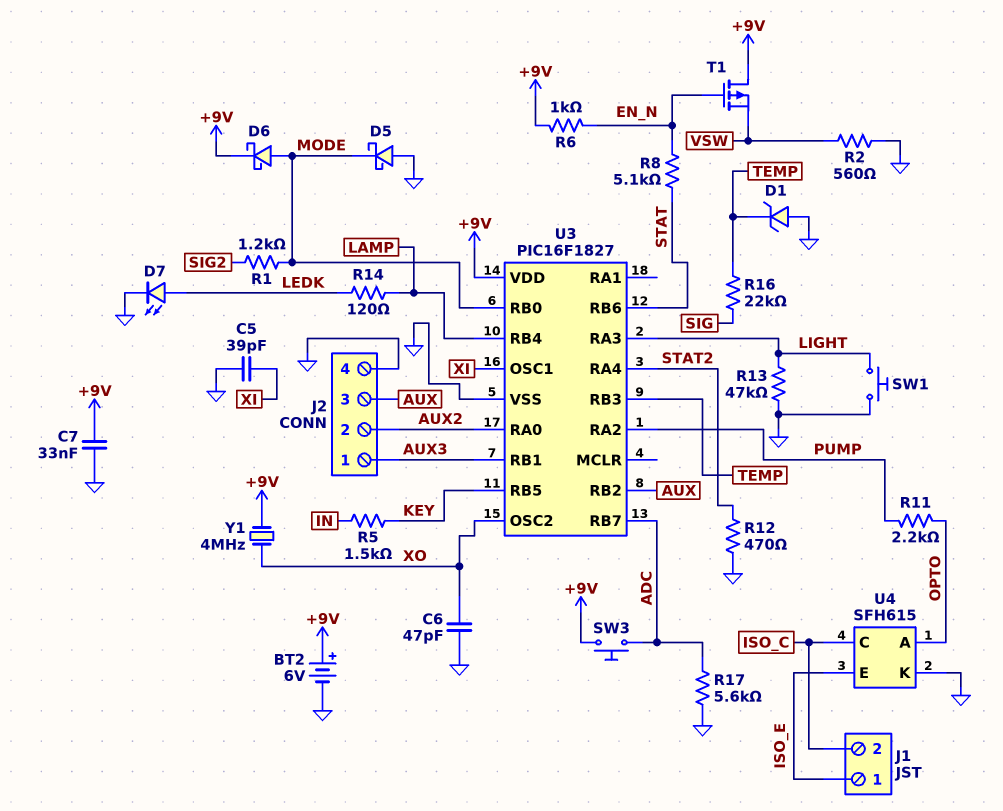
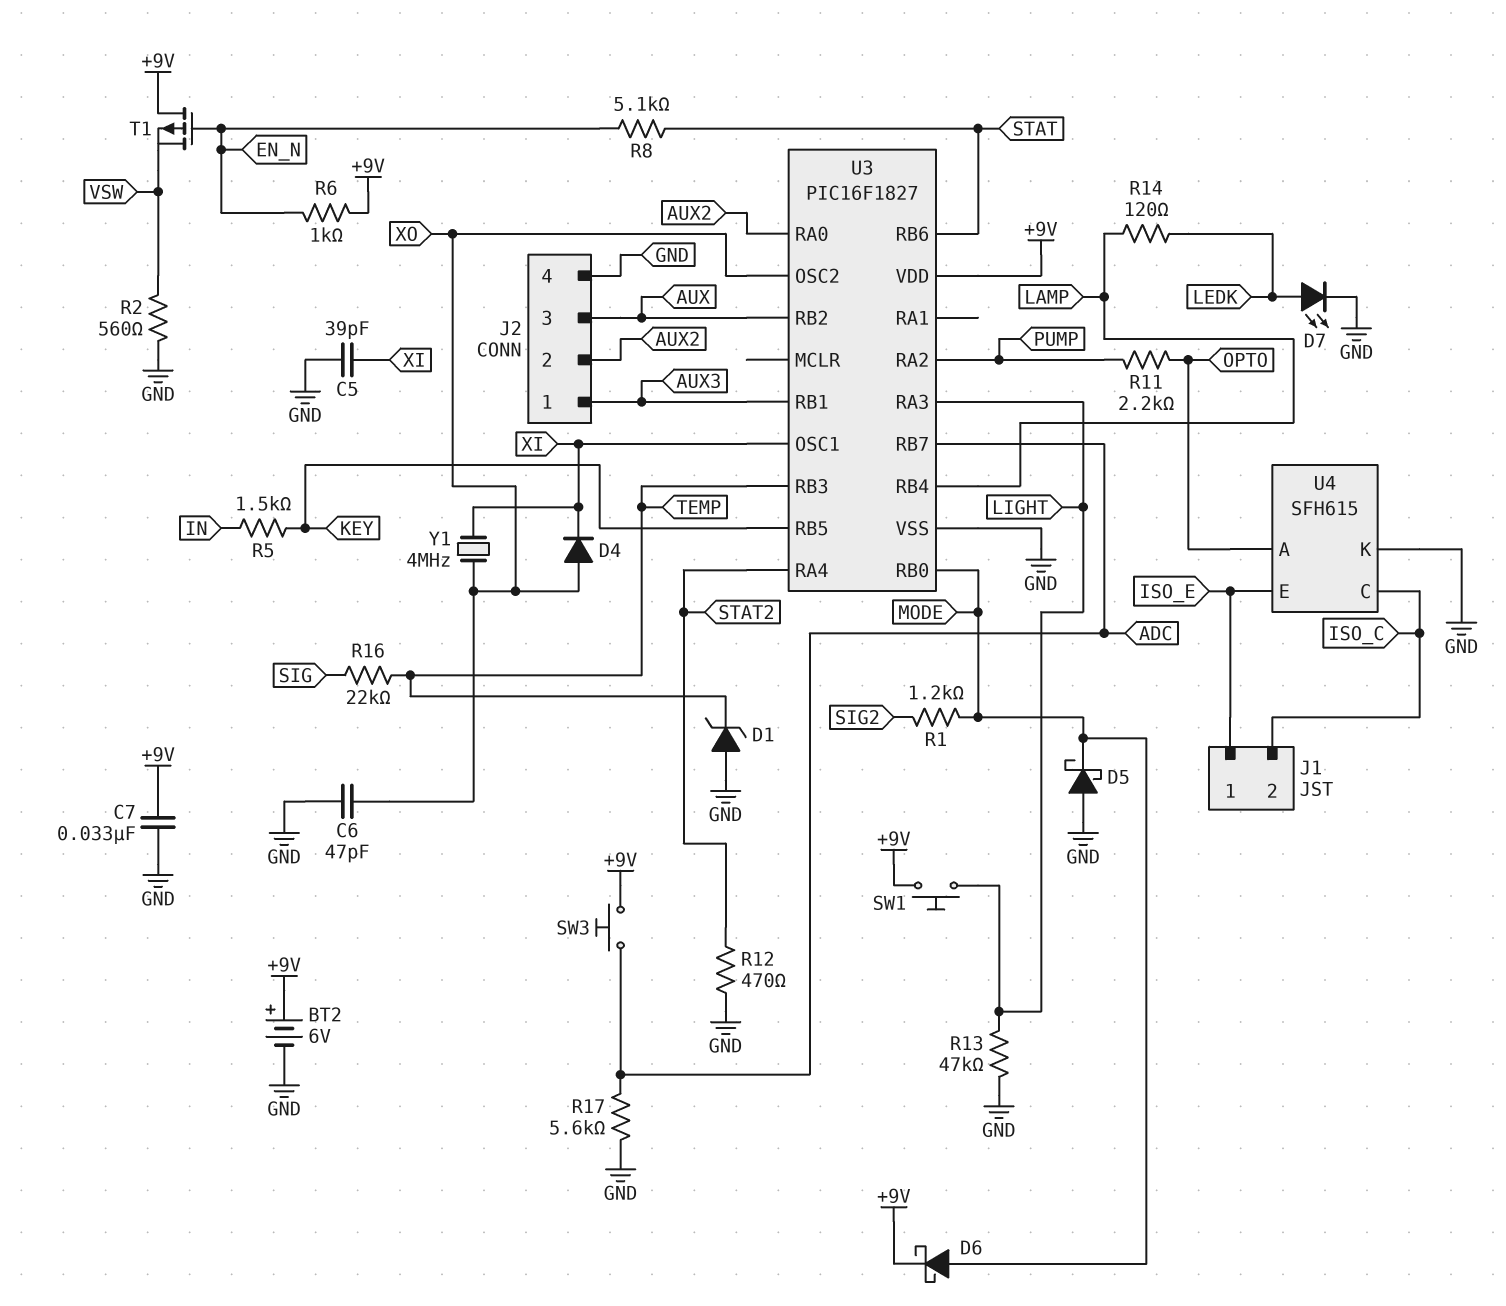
D4: none -> diode (A XO, K XI)
SW1: button (GND, LIGHT) -> button (+9V, LIGHT)
Y1: 4MHz (+9V, XO) -> 4MHz (XI, XO)

